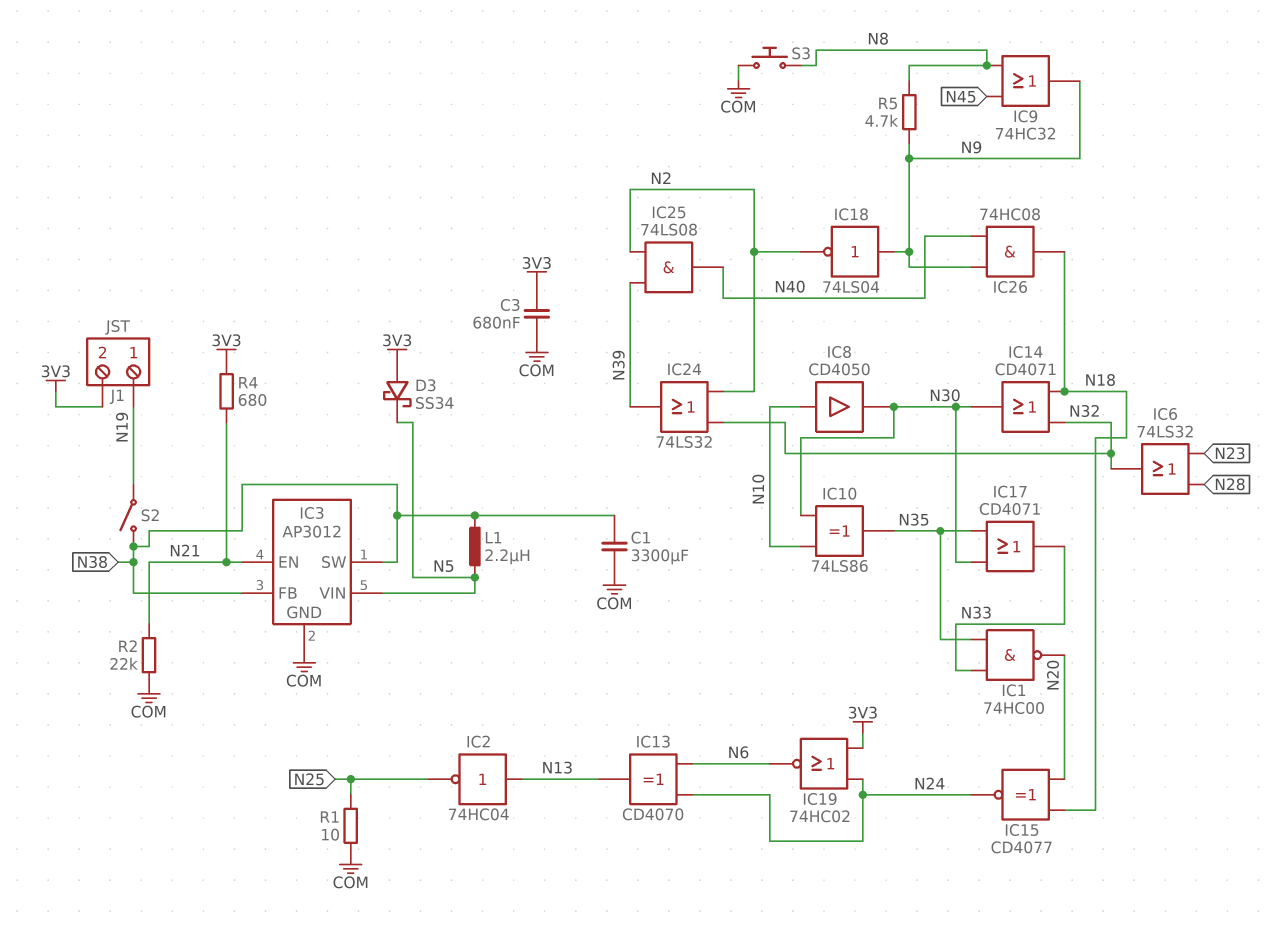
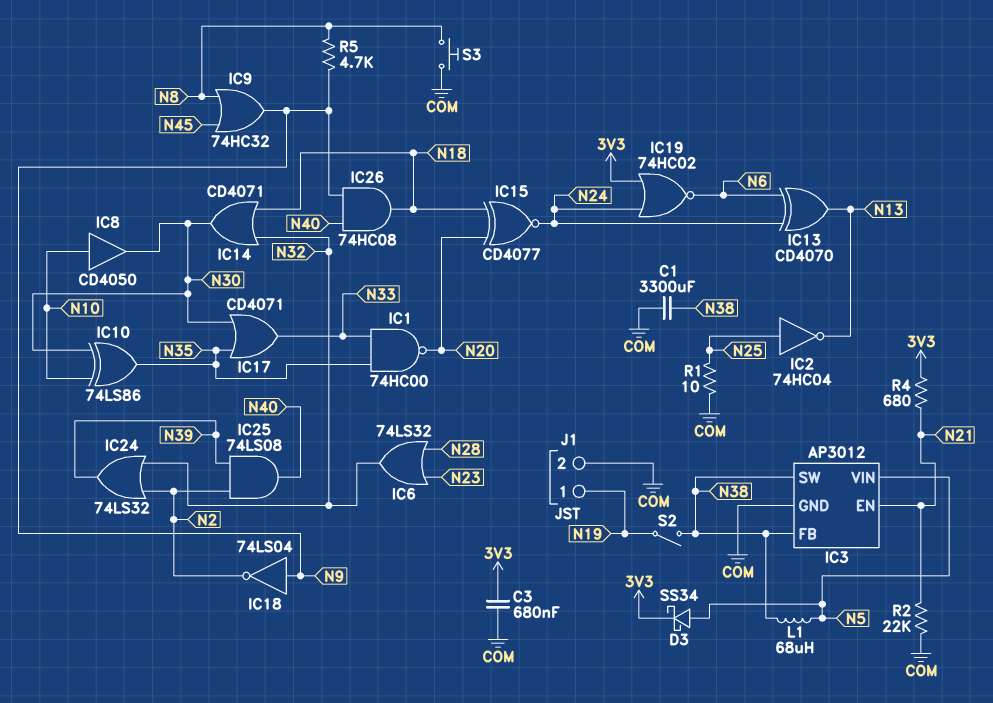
D3: schottky SS34 (A 3V3, K N5) -> schottky SS34 (A N5, K 3V3)
IC2: NOT 74HC04 (in N13, out N25) -> NOT 74HC04 (in N25, out N13)
J1 pin 2: 3V3 -> COM
L1: 2.2uH (N5, N38) -> 68uH (N5, N38)

